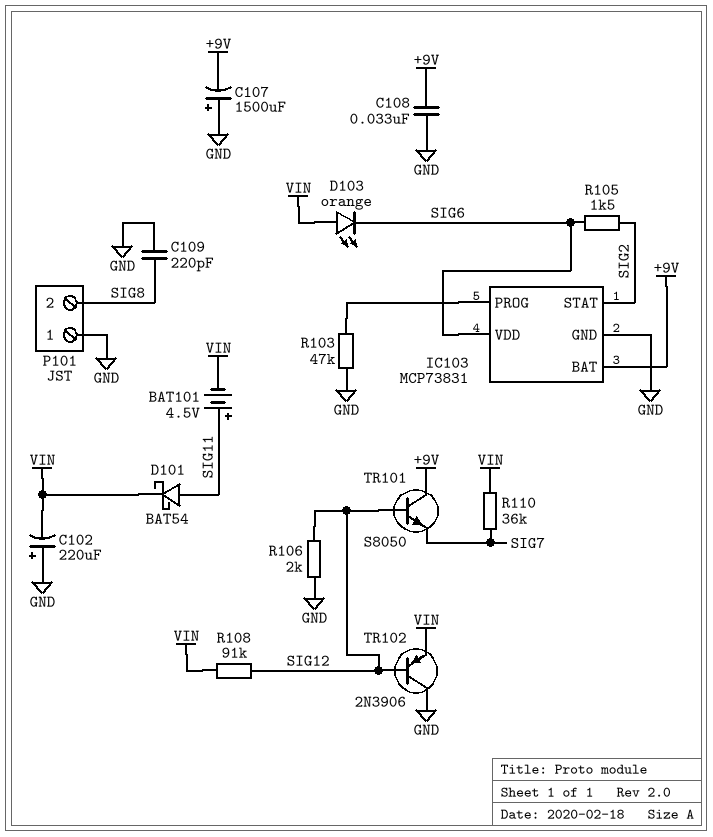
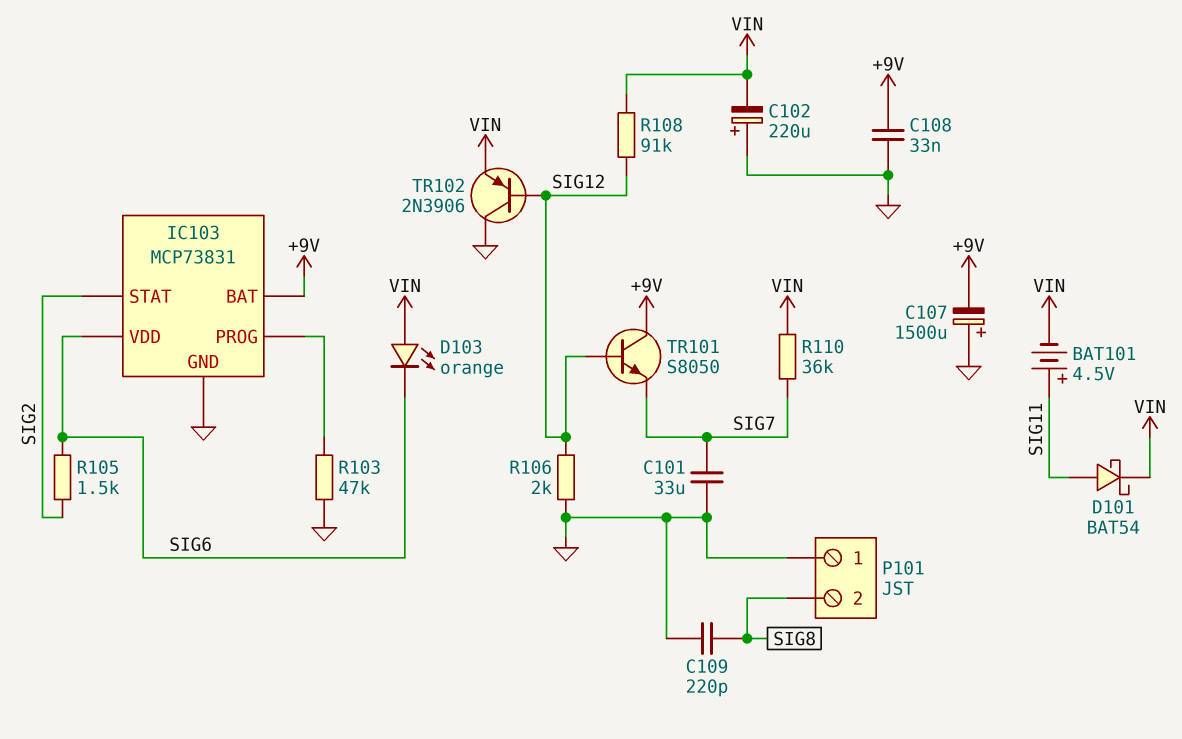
C101: none -> 33uF (GND, SIG7)

